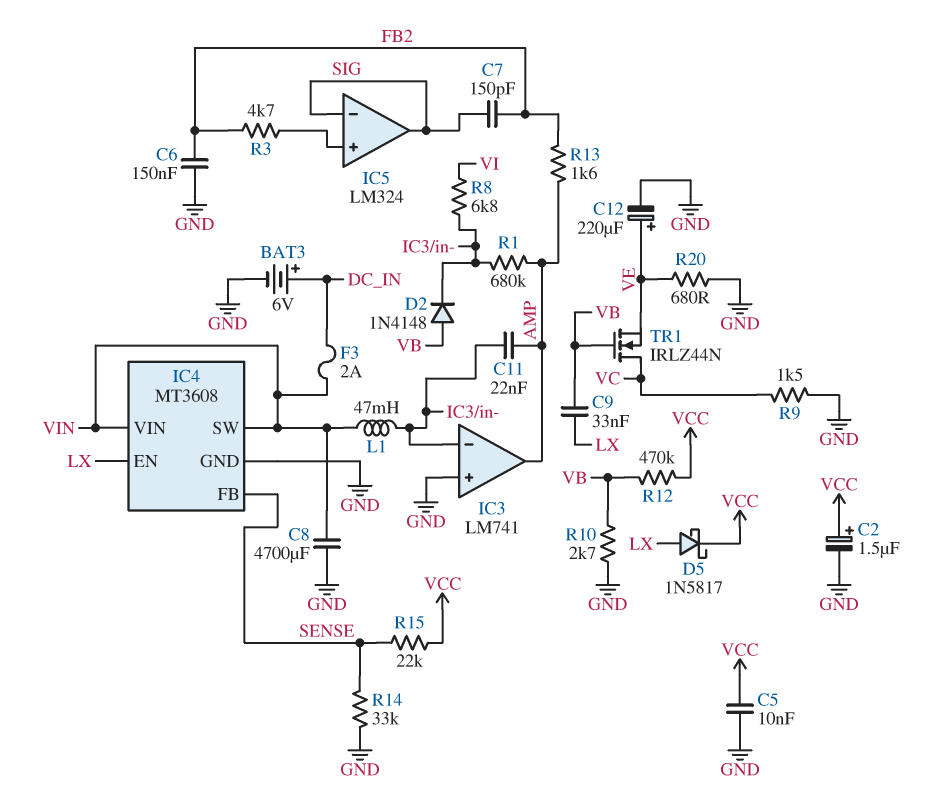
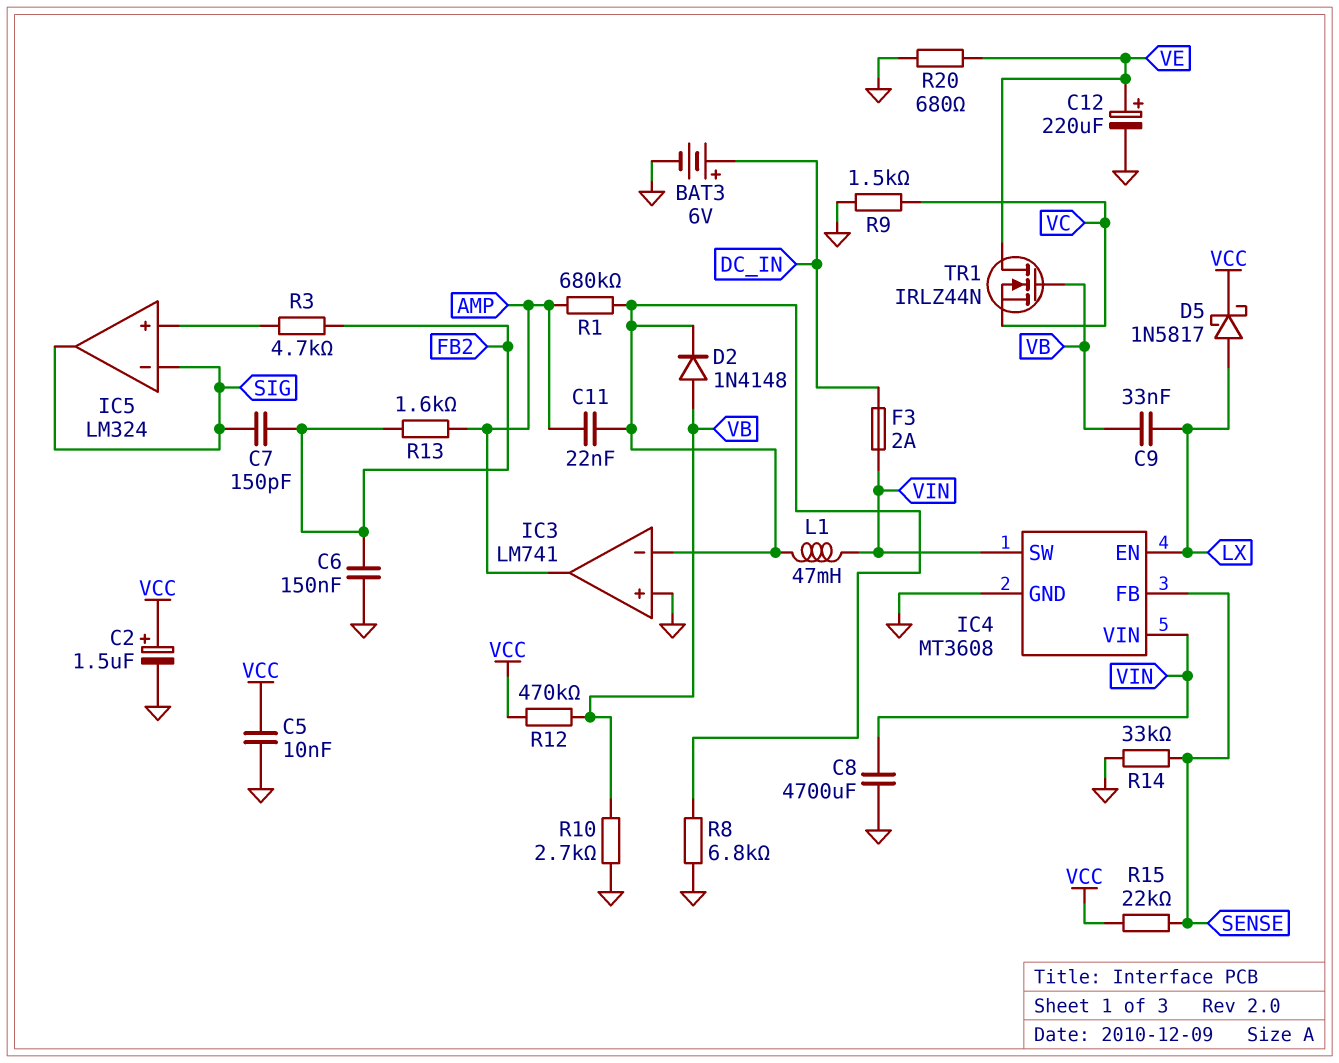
R8: 6.8k (IC3/in-, VI) -> 6.8k (GND, IC3/in-)
TR1: NMOS IRLZ44N (G VB, D VC, S VE) -> NMOS IRLZ44N (G VB, D VE, S VC)

